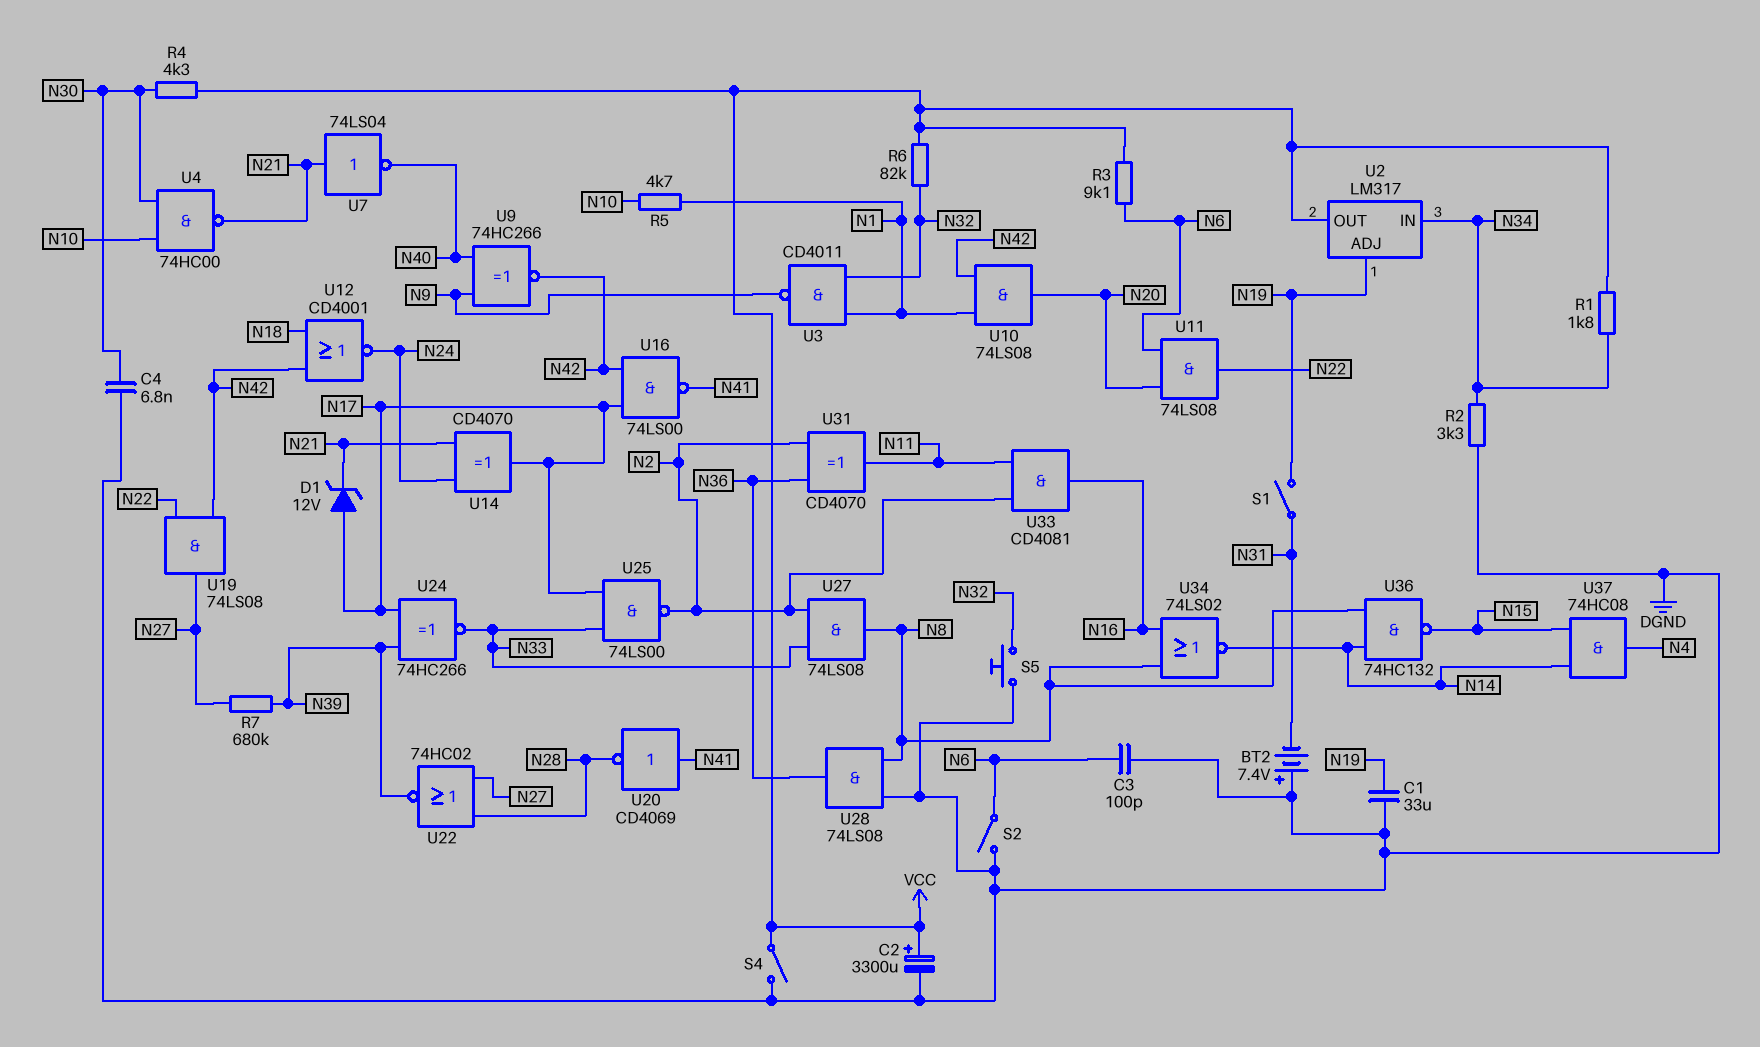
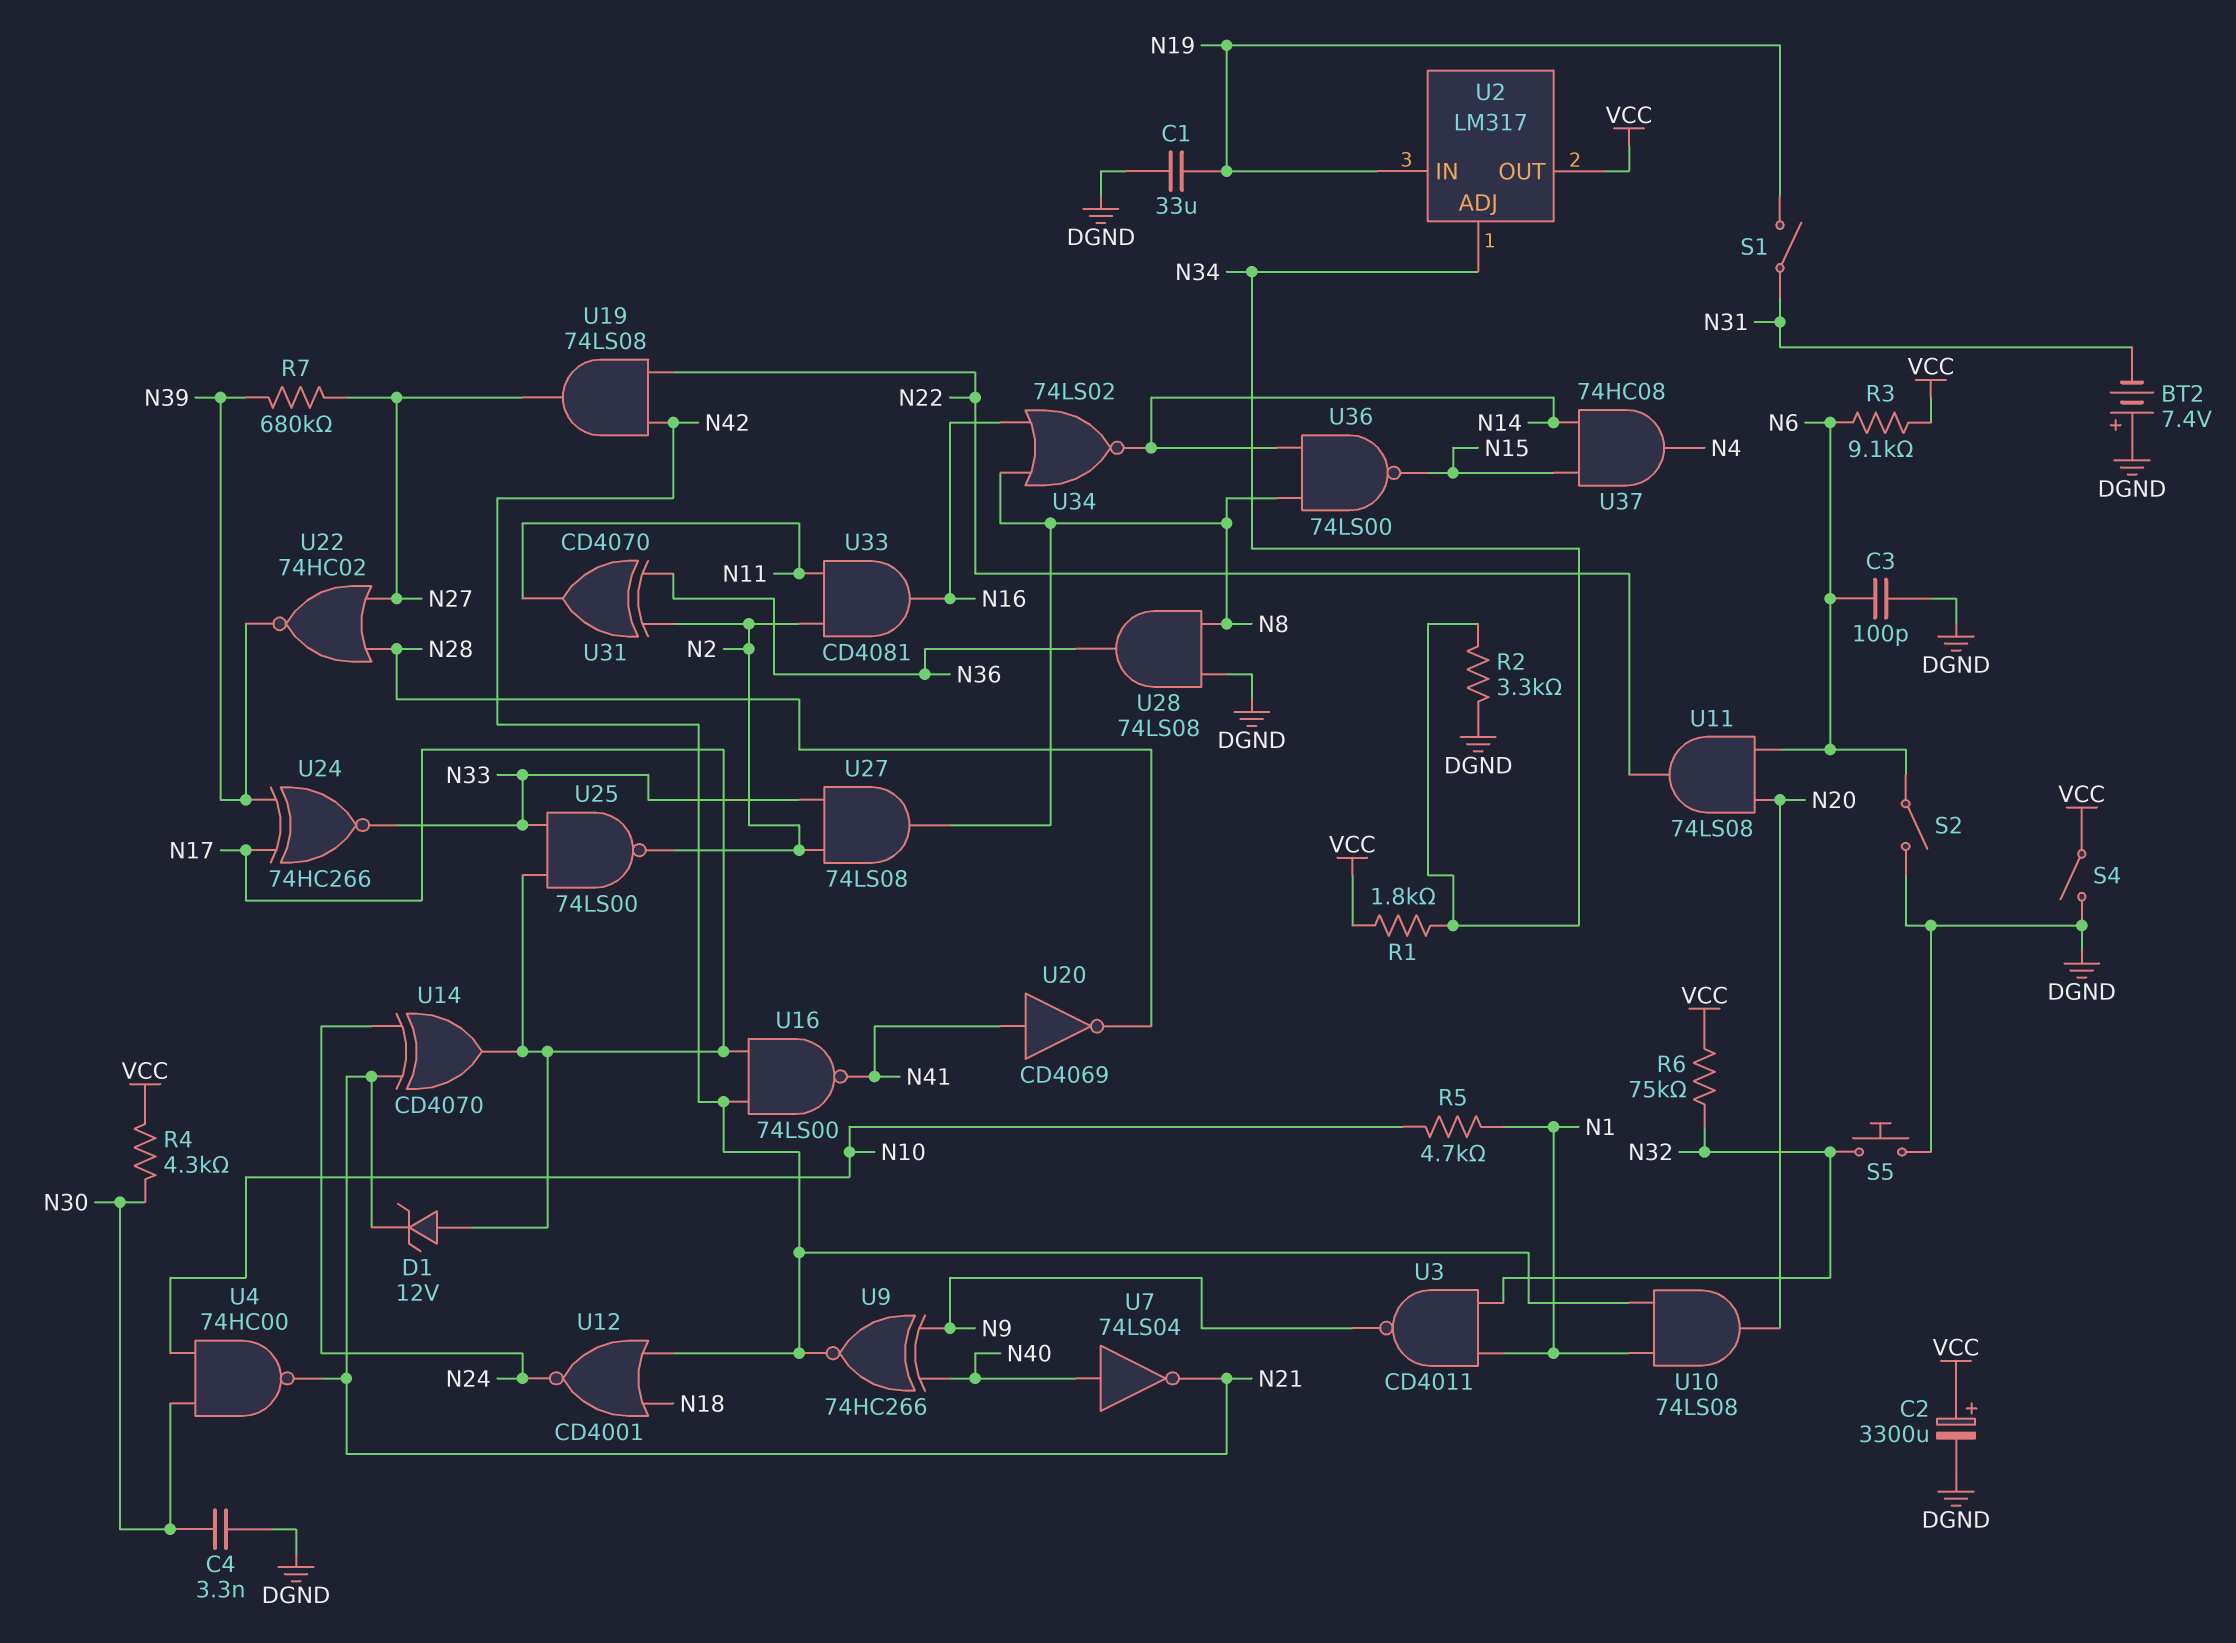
C4: 6.8nF (DGND, N30) -> 3.3nF (DGND, N30)
R6: 82k (N32, VCC) -> 75k (N32, VCC)
U2 pin ADJ: N19 -> N34
U2 pin IN: N34 -> N19
U7: NOT 74LS04 (in N21, out N40) -> NOT 74LS04 (in N40, out N21)
U36: NAND 74HC132 (in N8, in N14, out N15) -> NAND 74LS00 (in N8, in N14, out N15)

